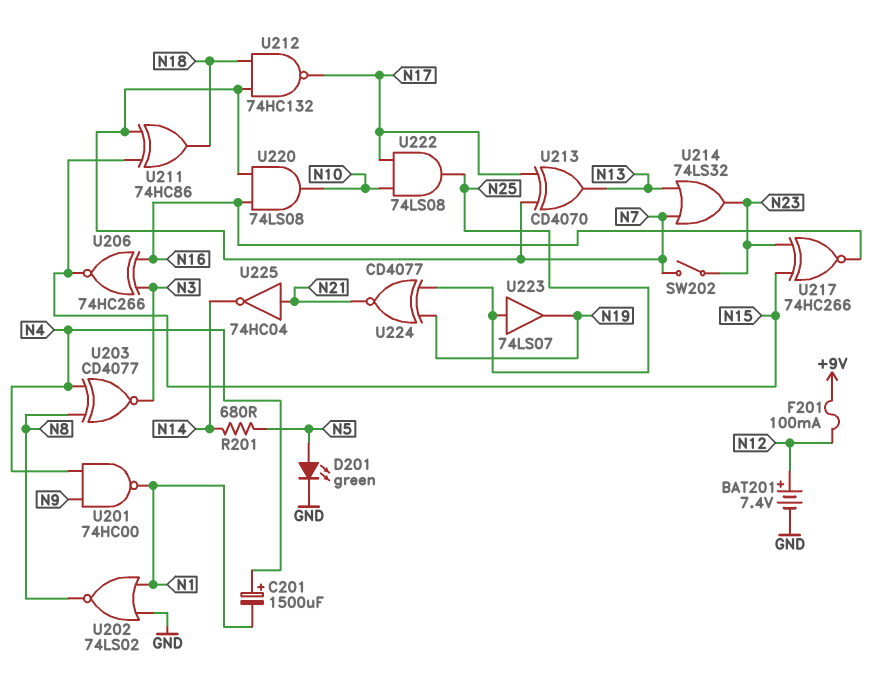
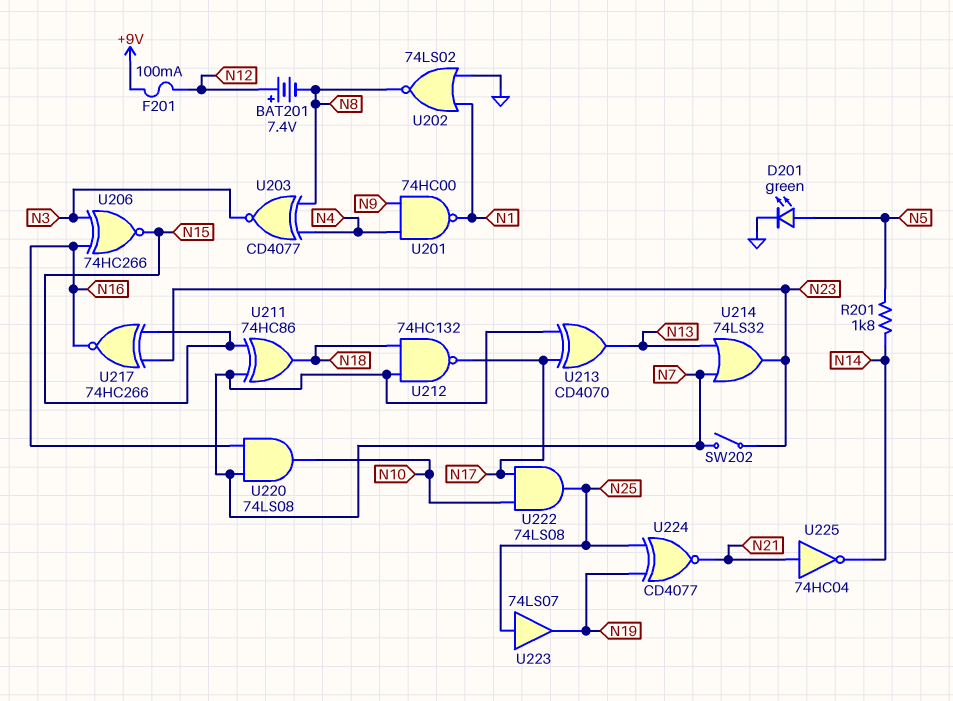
BAT201: 7.4V (plus N12, minus GND) -> 7.4V (plus N12, minus N8)
C201: 1500uF (plus N4, minus N1) -> none
R201: 680 (N5, N14) -> 1.8k (N5, N14)

